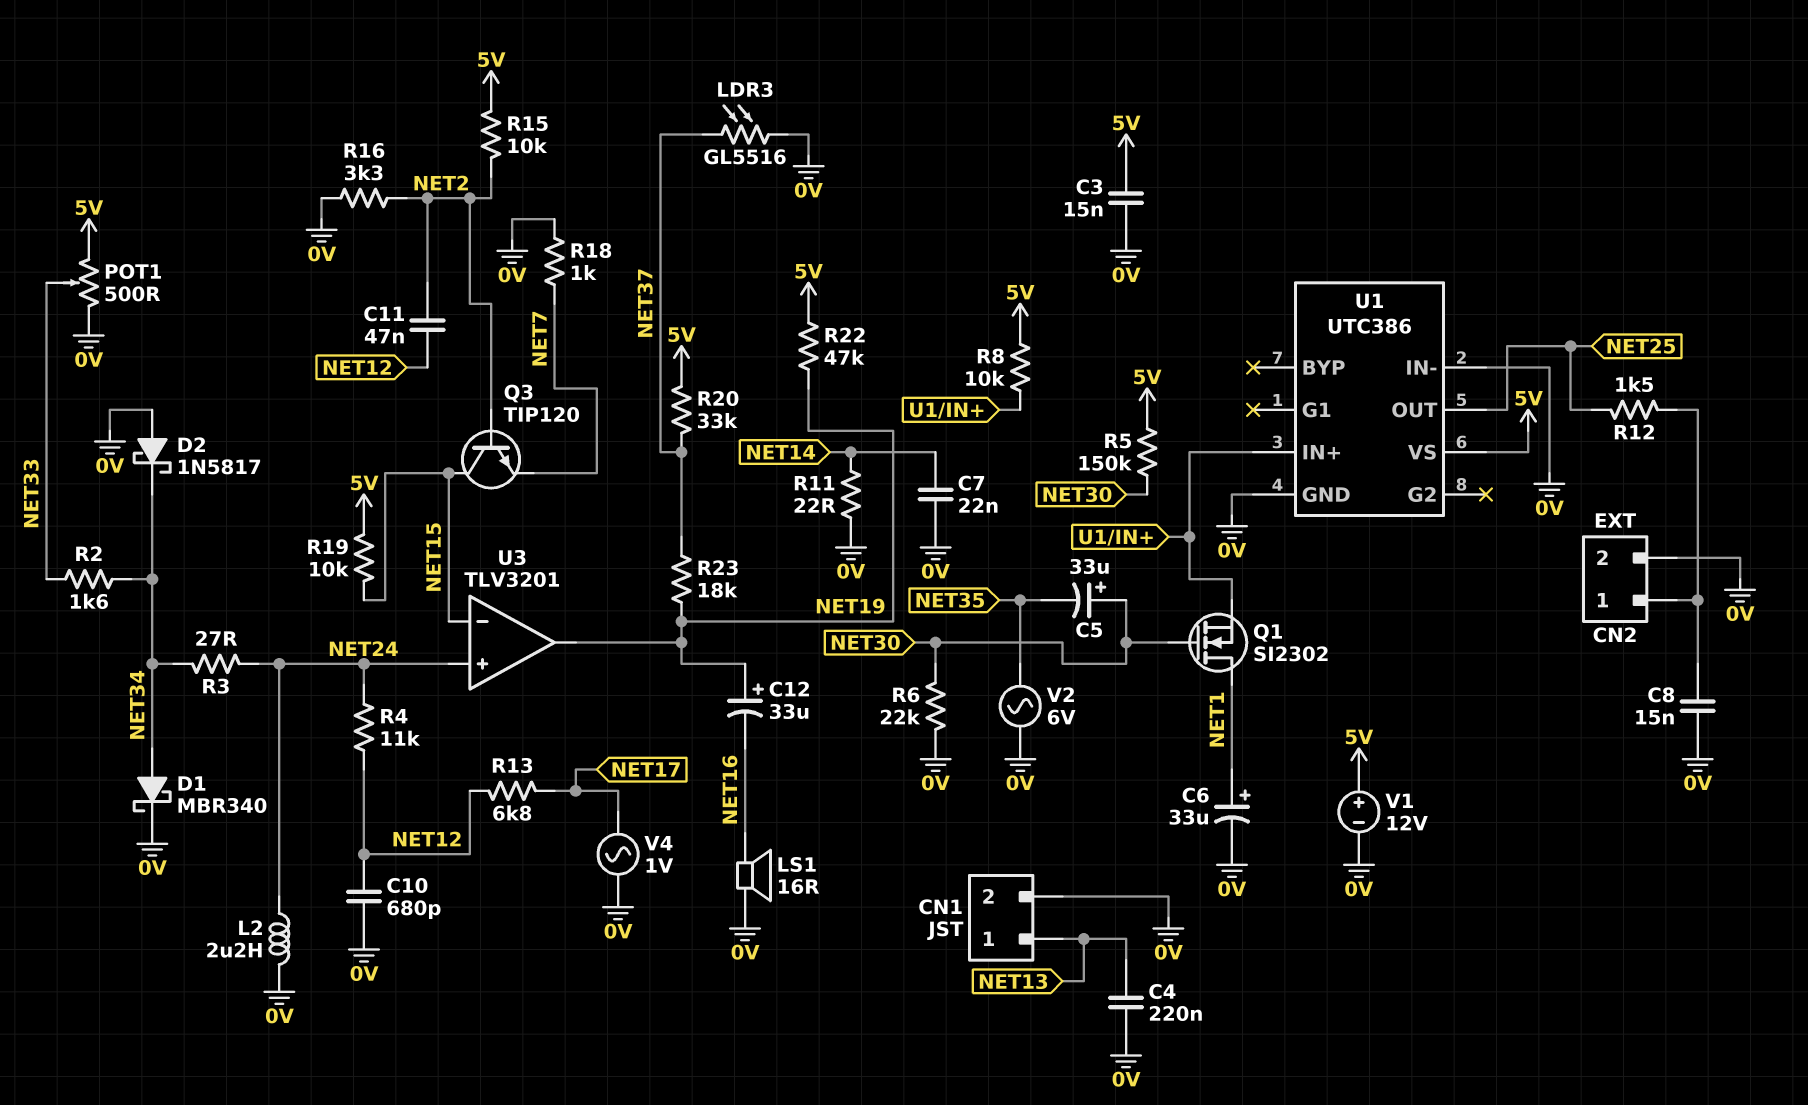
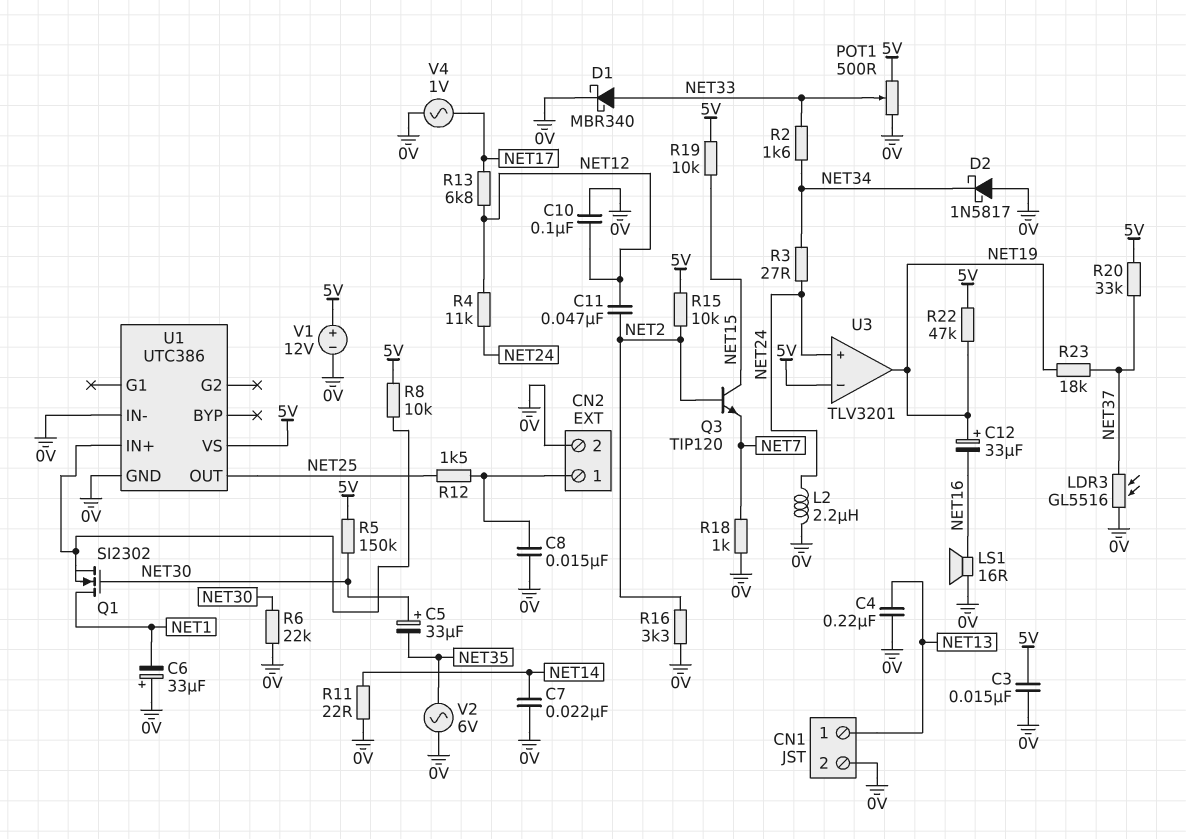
C6: 33uF (plus NET1, minus 0V) -> 33uF (plus 0V, minus NET1)
C10: 680pF (0V, NET12) -> 100nF (0V, NET12)
D1: schottky MBR340 (A NET34, K 0V) -> schottky MBR340 (A NET33, K 0V)
U3 pin in-: NET15 -> 5V

